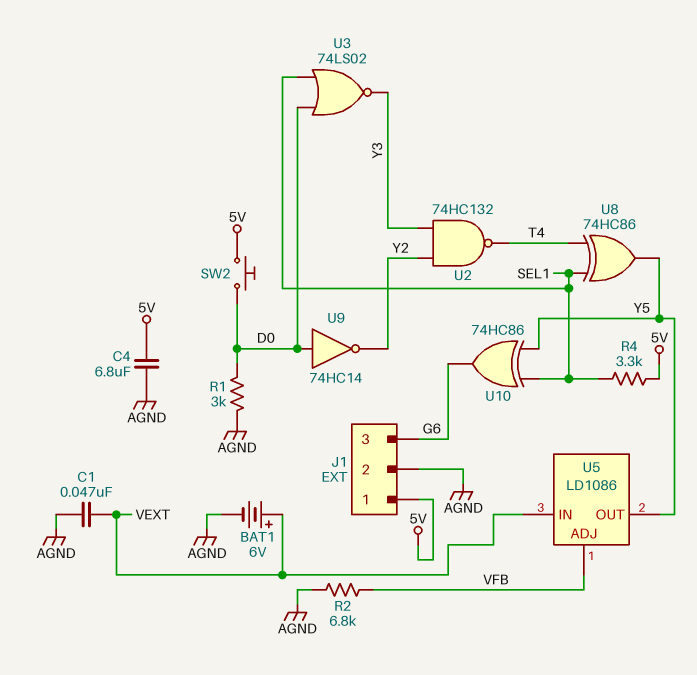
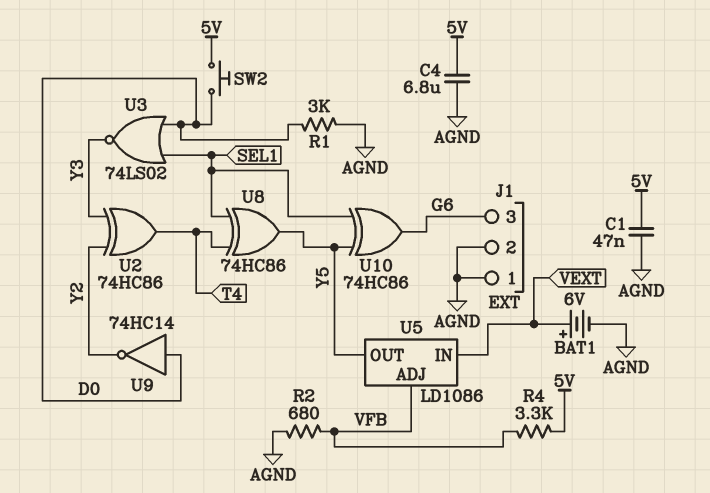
C1: 47nF (AGND, VEXT) -> 47nF (5V, AGND)
J1 pin 1: 5V -> AGND
R2: 6.8k (AGND, VFB) -> 680 (AGND, VFB)
R4: 3.3k (5V, SEL1) -> 3.3k (5V, VFB)
U2: NAND 74HC132 (in Y2, in Y3, out T4) -> XOR 74HC86 (in Y2, in Y3, out T4)

